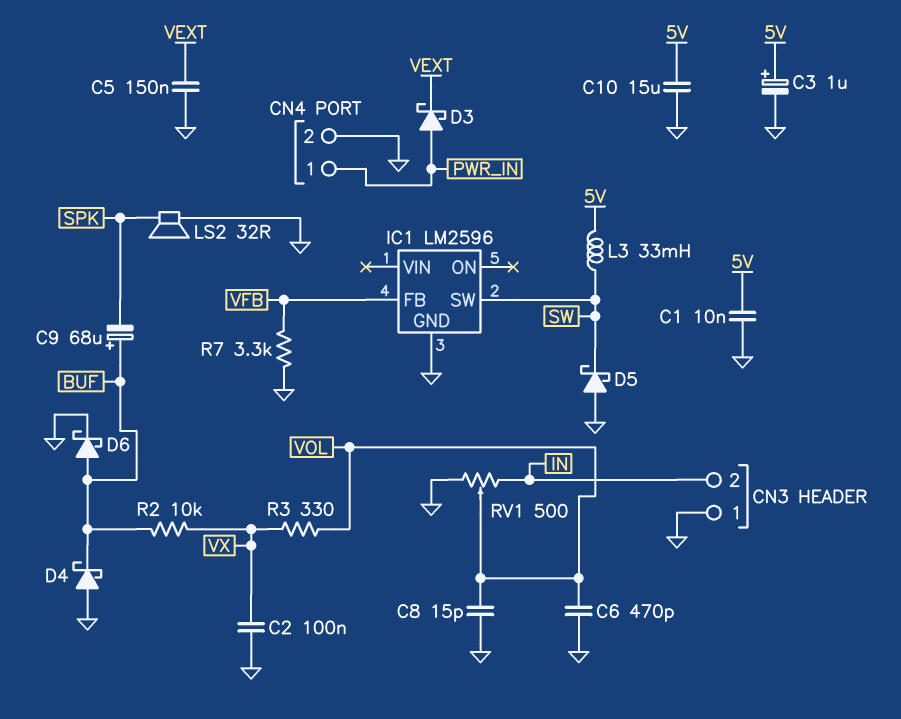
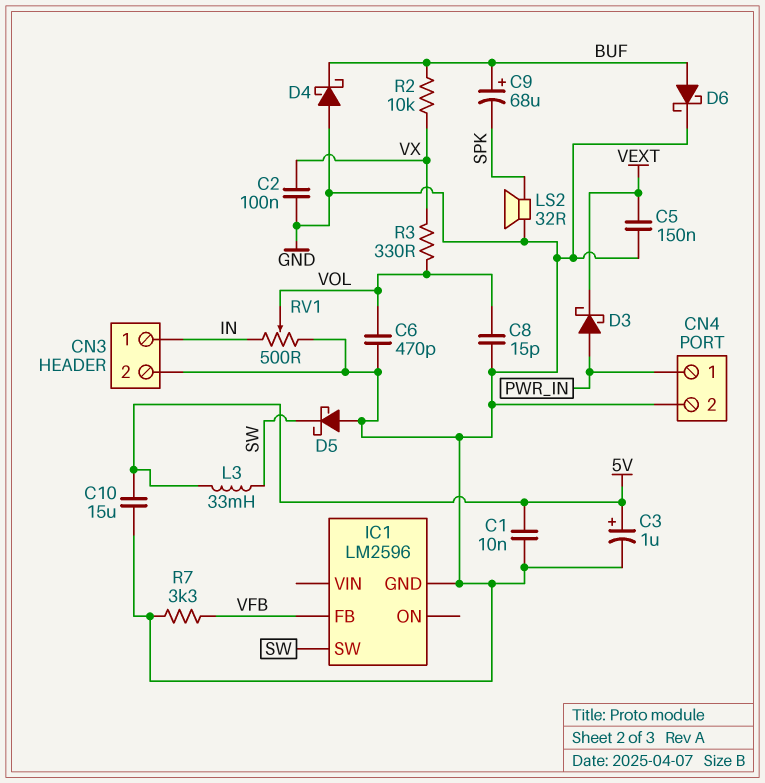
CN3 pin 1: GND -> IN
CN3 pin 2: IN -> GND

